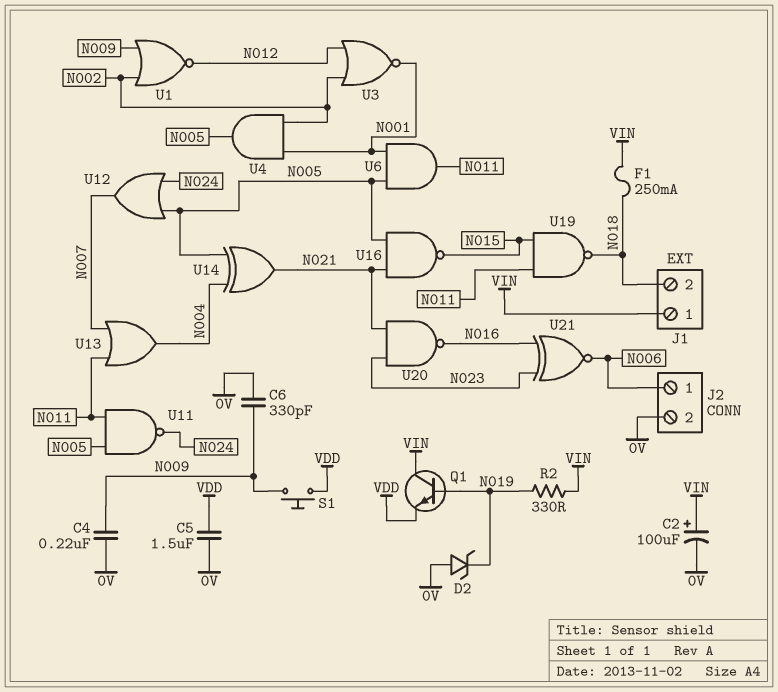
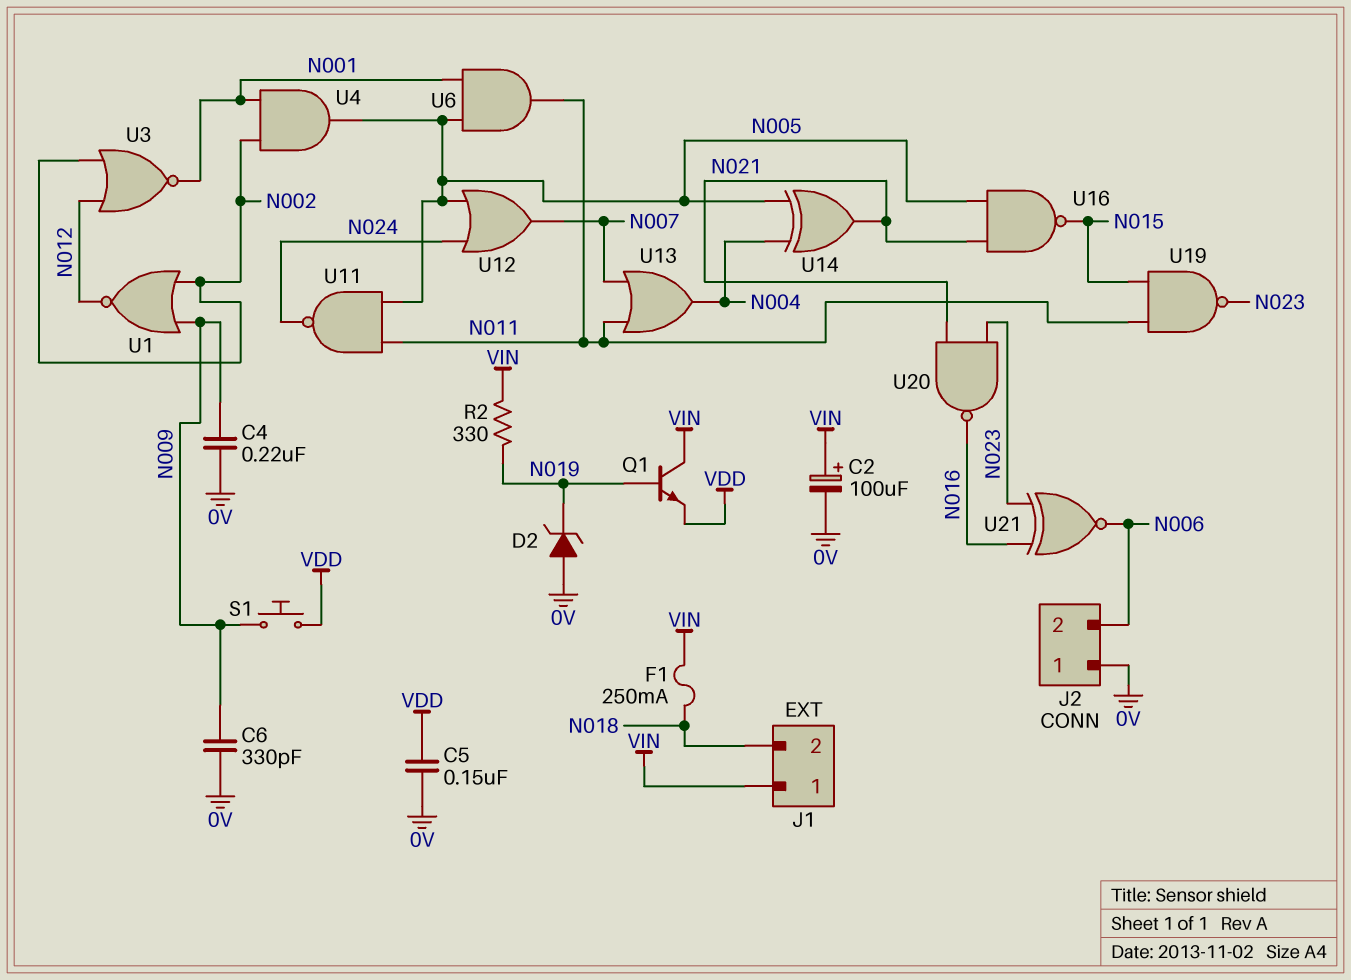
C5: 1.5uF (0V, VDD) -> 150nF (0V, VDD)
J2 pin 1: N006 -> 0V
J2 pin 2: 0V -> N006
U19: NAND (in N011, in N015, out N018) -> NAND (in N011, in N015, out N023)

